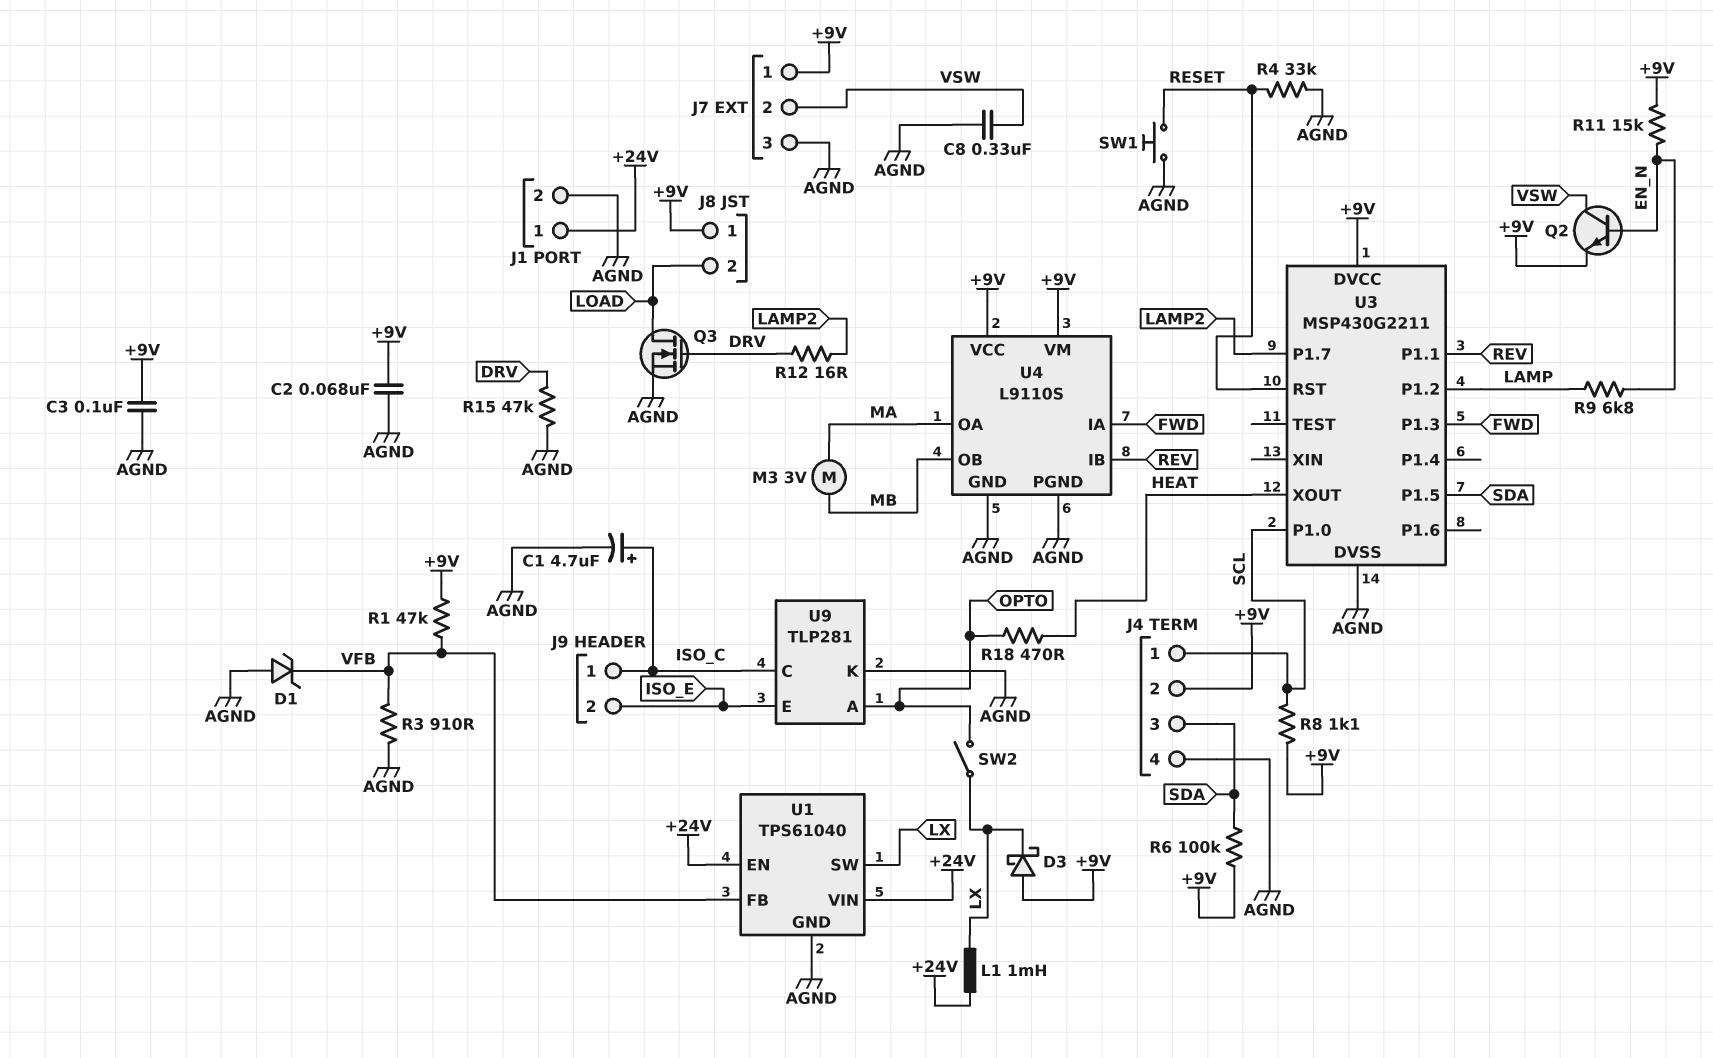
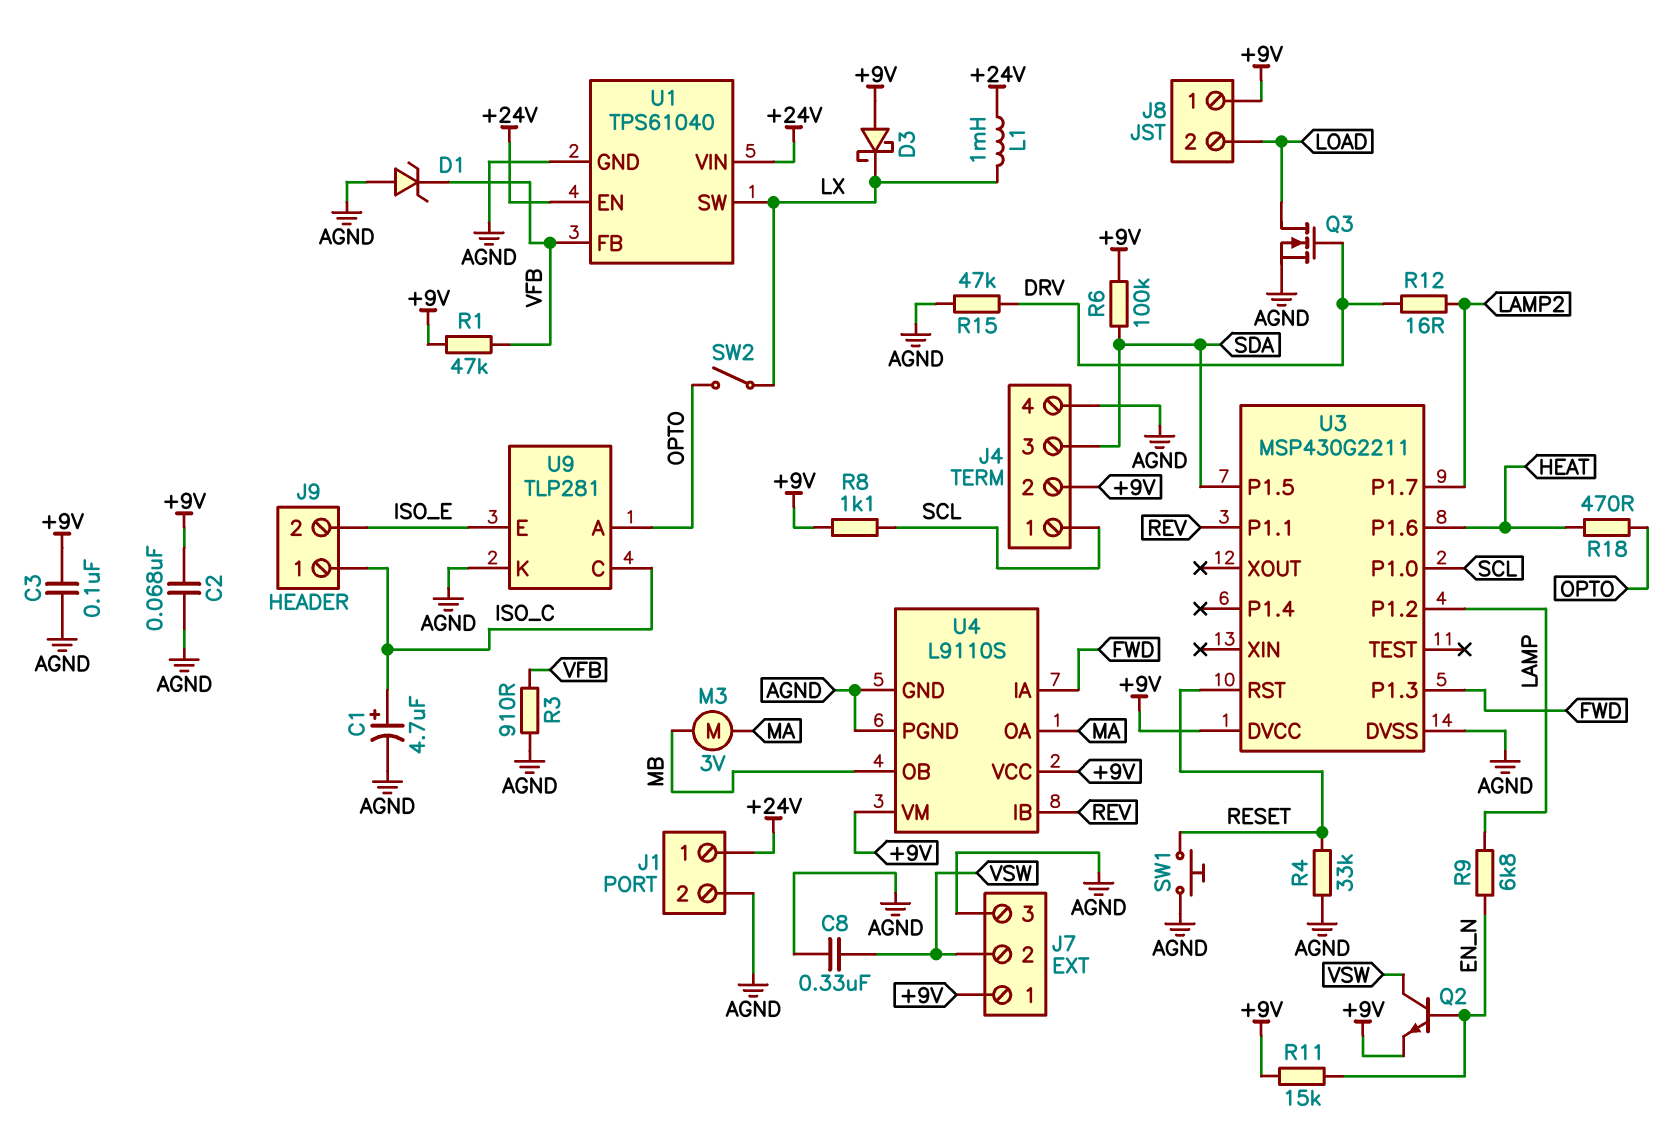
U3 pin P1.6: none -> HEAT
U3 pin XOUT: HEAT -> none

